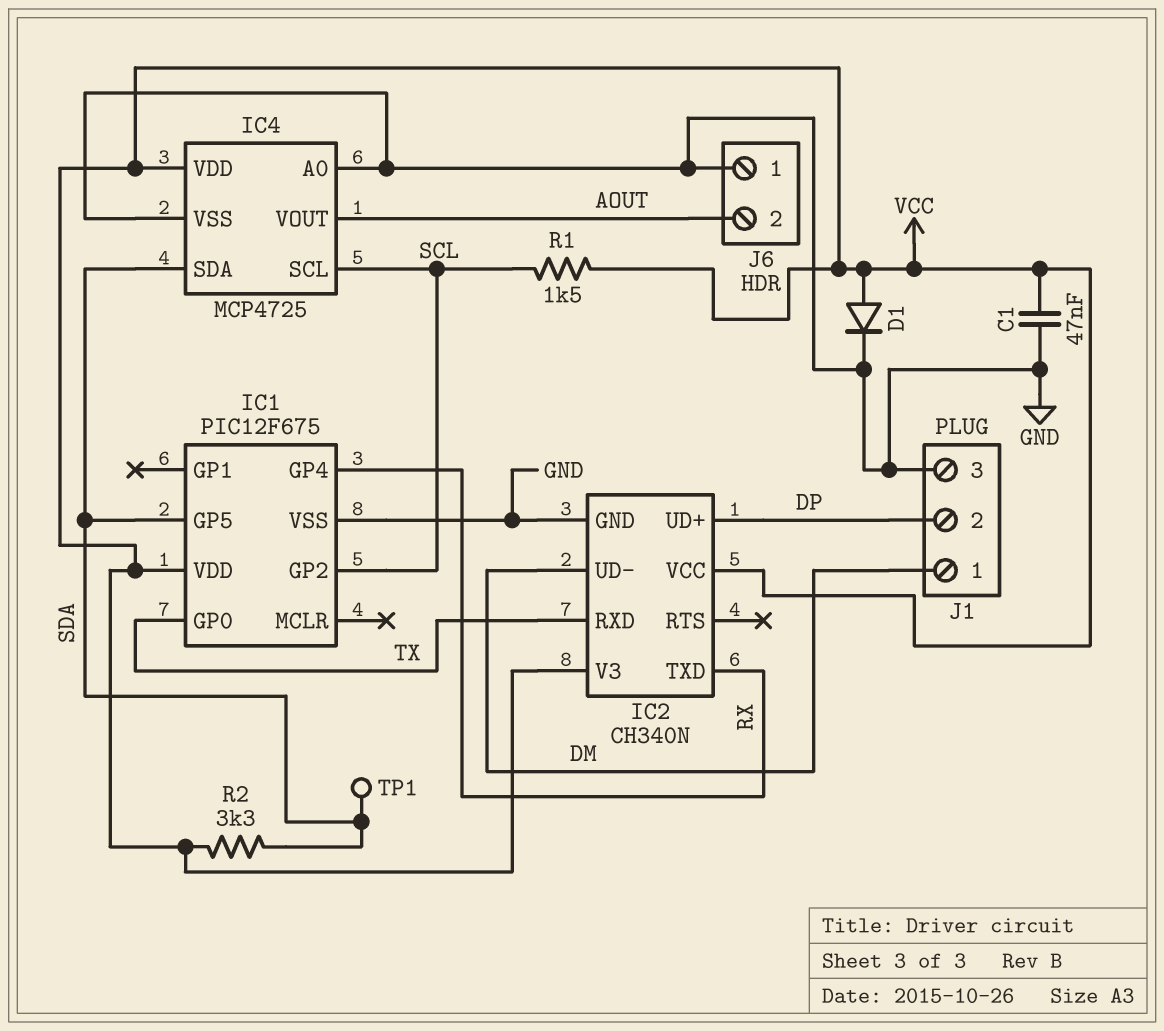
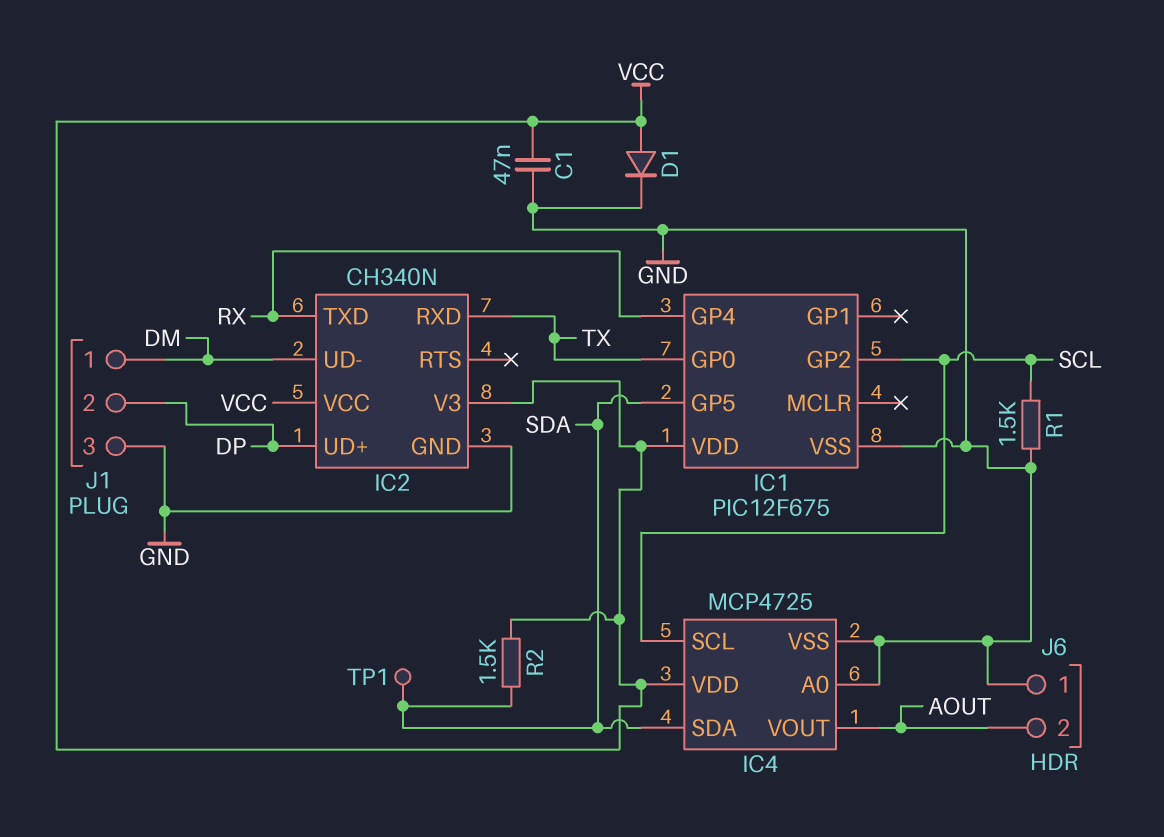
R1: 1.5k (SCL, VCC) -> 1.5k (GND, SCL)
R2: 3.3k (SDA, VCC) -> 1.5k (SDA, VCC)

